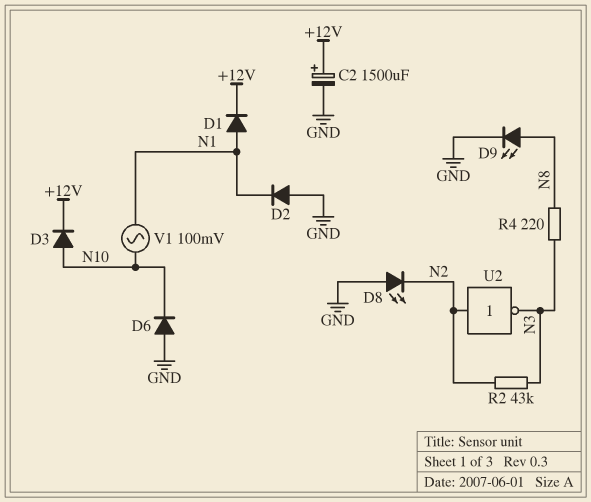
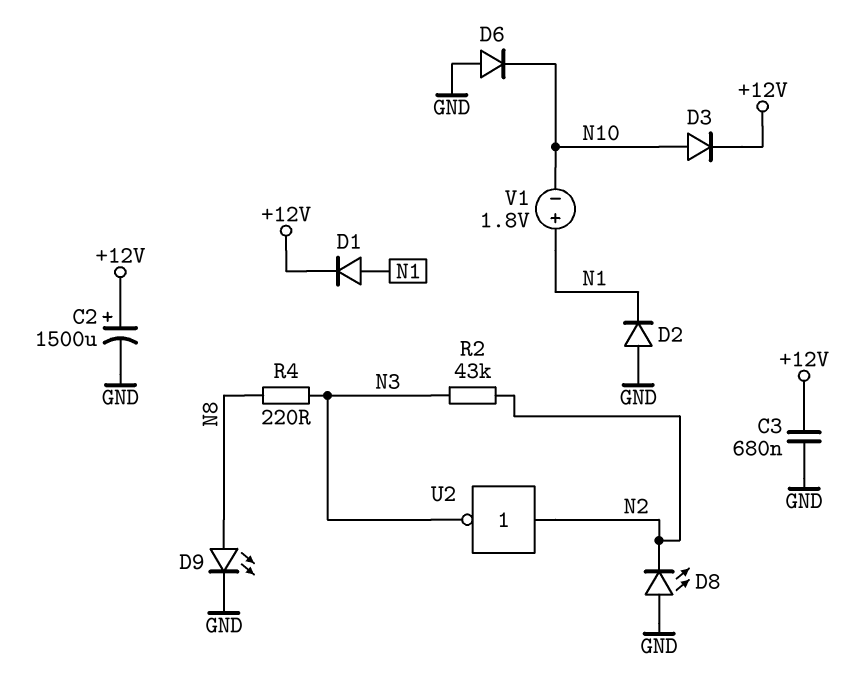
C3: none -> 680nF (+12V, GND)
V1: AC 100mV (N1, N10) -> 1.8V (plus N1, minus N10)

